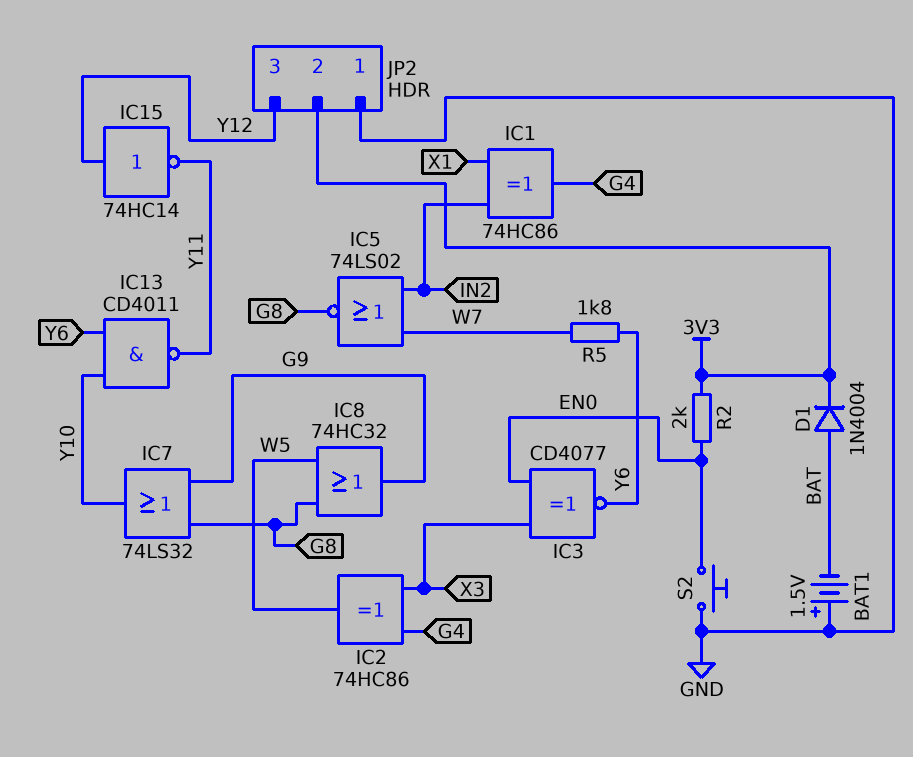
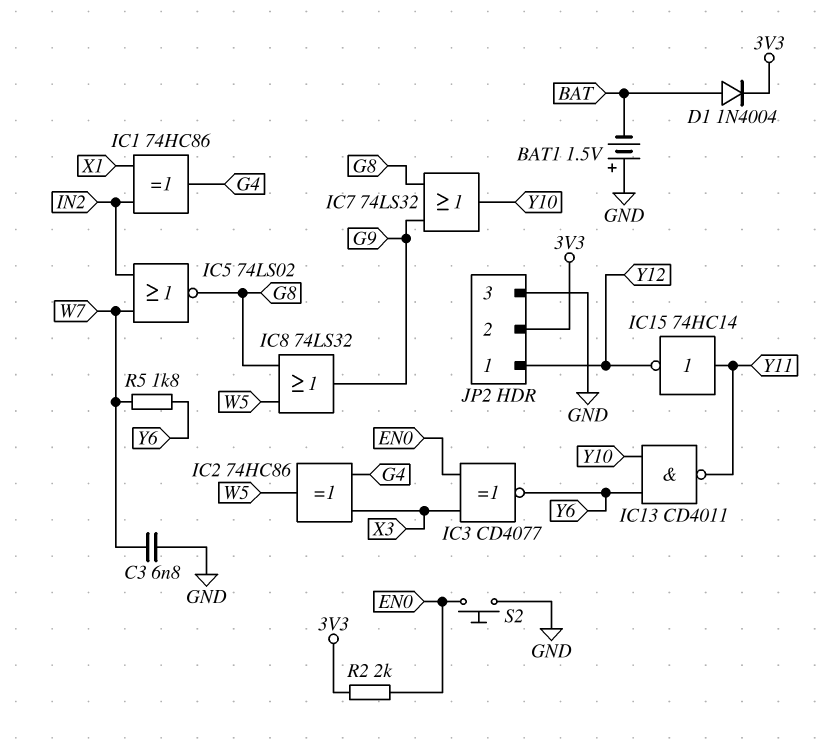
C3: none -> 6.8nF (GND, W7)
IC8: OR 74HC32 (in G8, in W5, out G9) -> OR 74LS32 (in G8, in W5, out G9)
IC15: NOT 74HC14 (in Y12, out Y11) -> NOT 74HC14 (in Y11, out Y12)
JP2 pin 1: GND -> Y12
JP2 pin 3: Y12 -> GND

